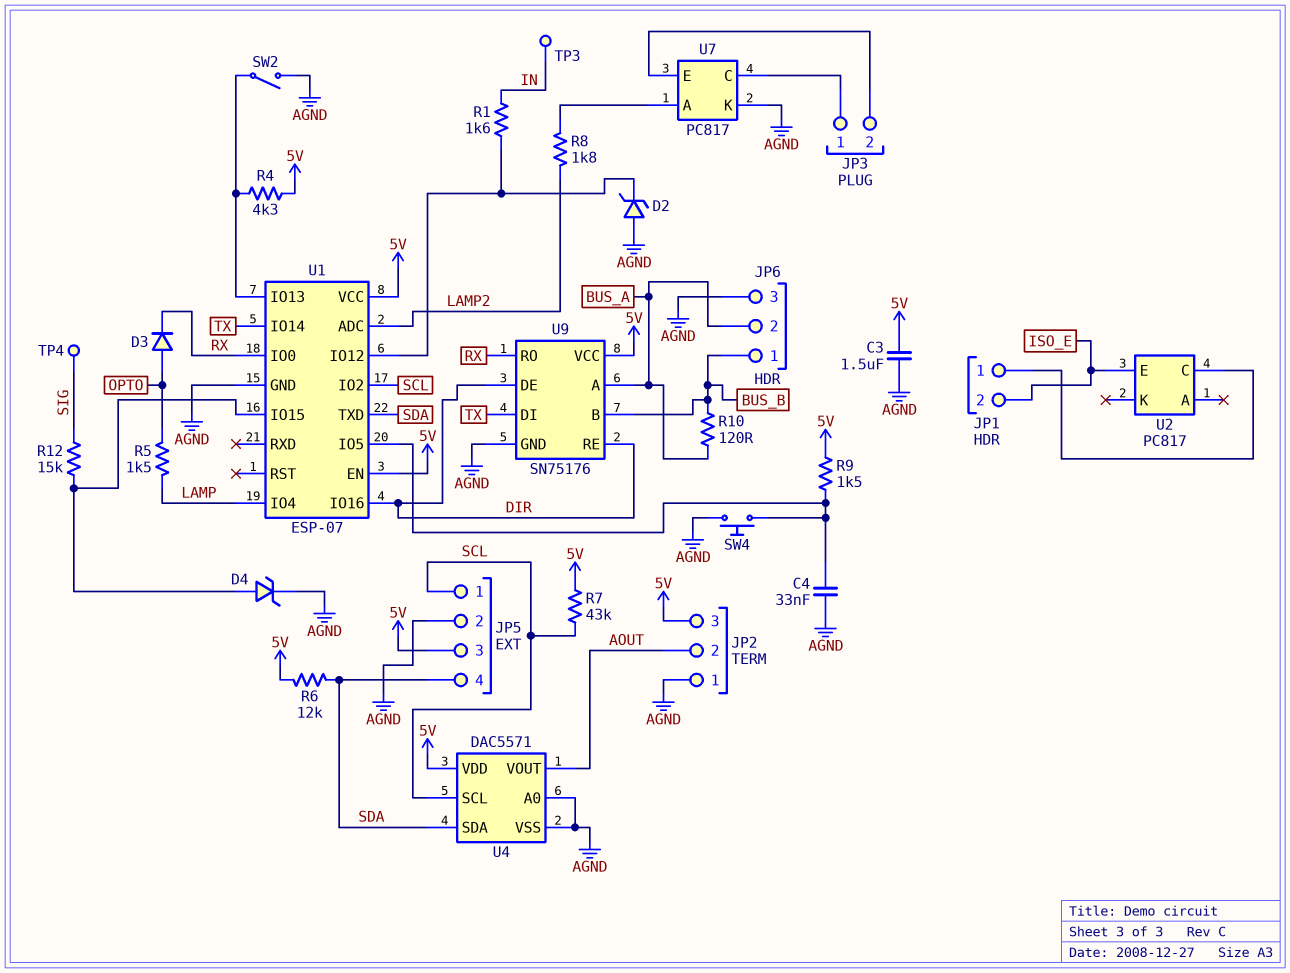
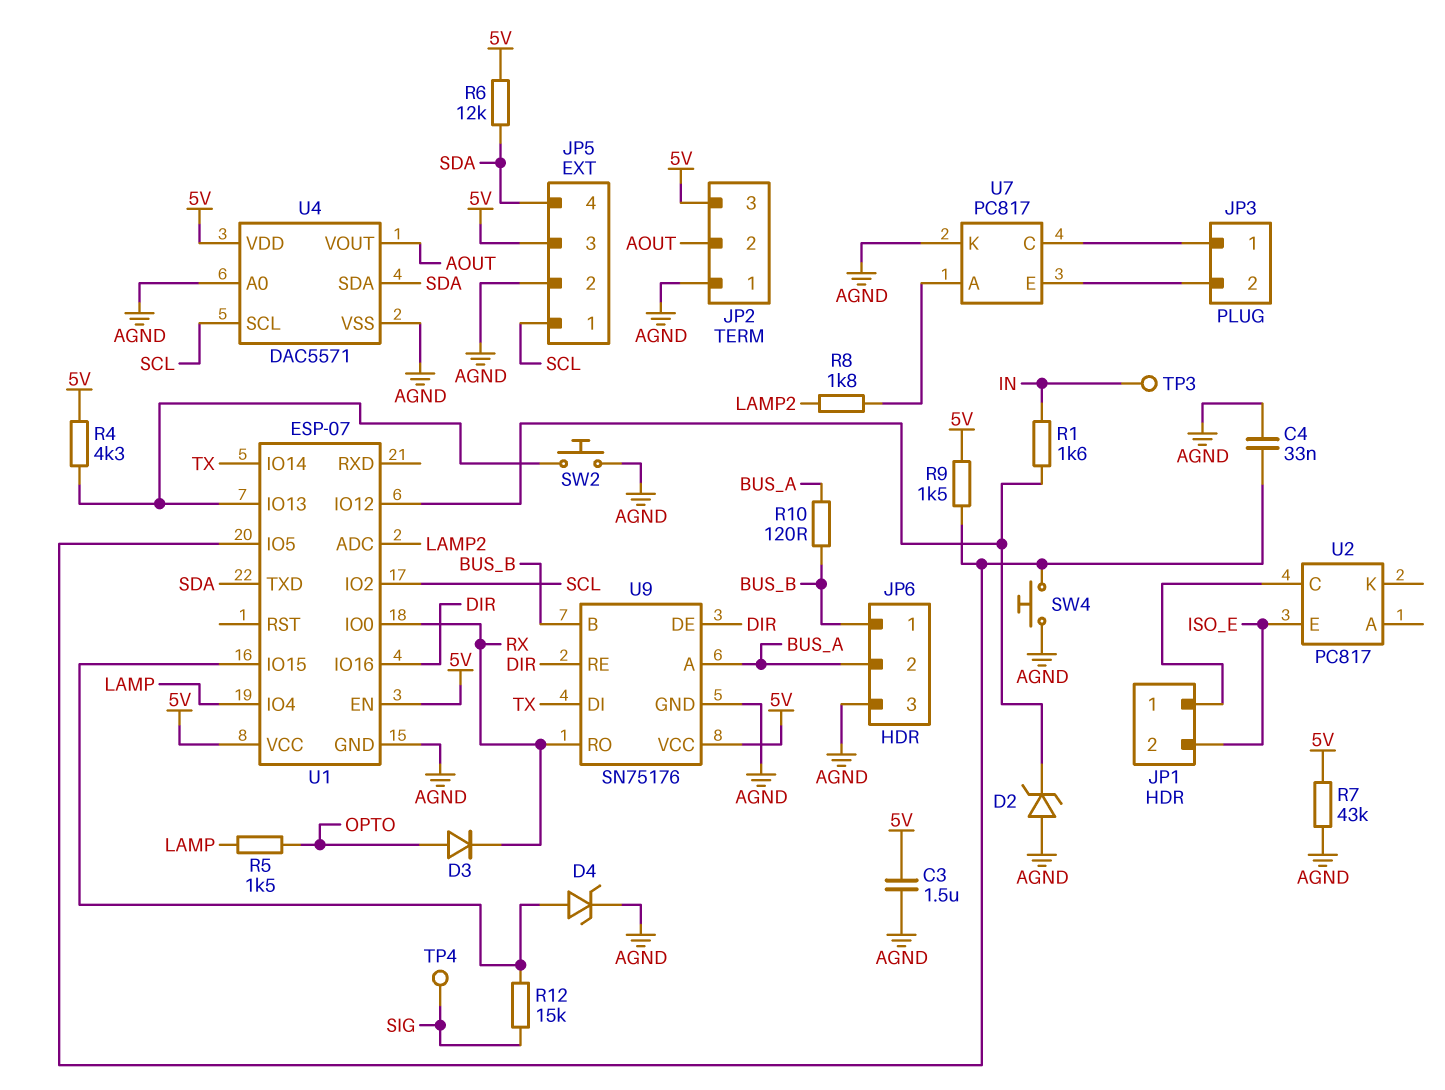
R7: 43k (5V, SCL) -> 43k (5V, AGND)
SW2: switch (AGND, U1/IO13) -> button (AGND, U1/IO13)

